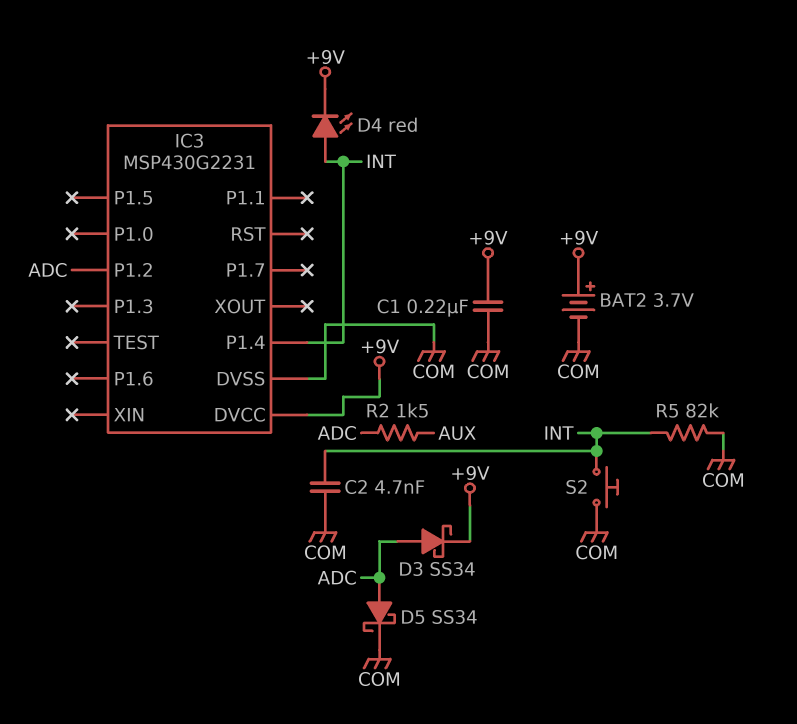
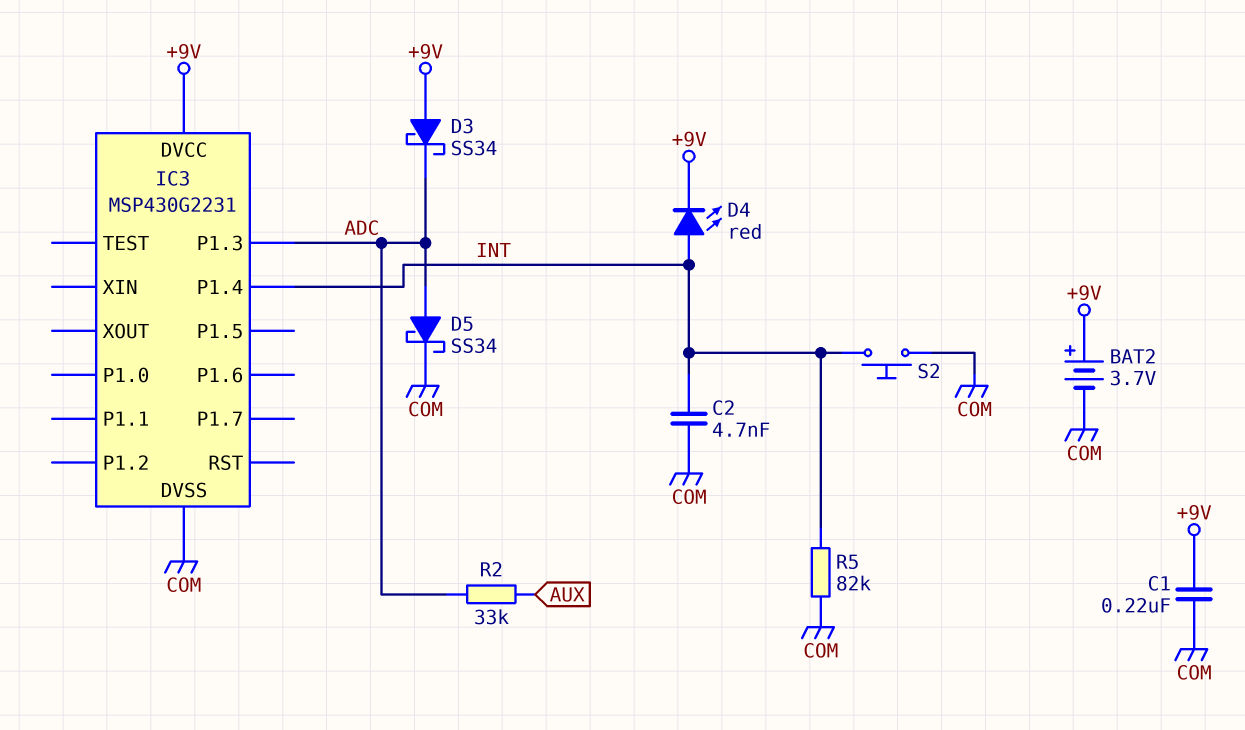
D3: schottky SS34 (A ADC, K +9V) -> schottky SS34 (A +9V, K ADC)
IC3 pin P1.2: ADC -> none
IC3 pin P1.3: none -> ADC
R2: 1.5k (ADC, AUX) -> 33k (ADC, AUX)

